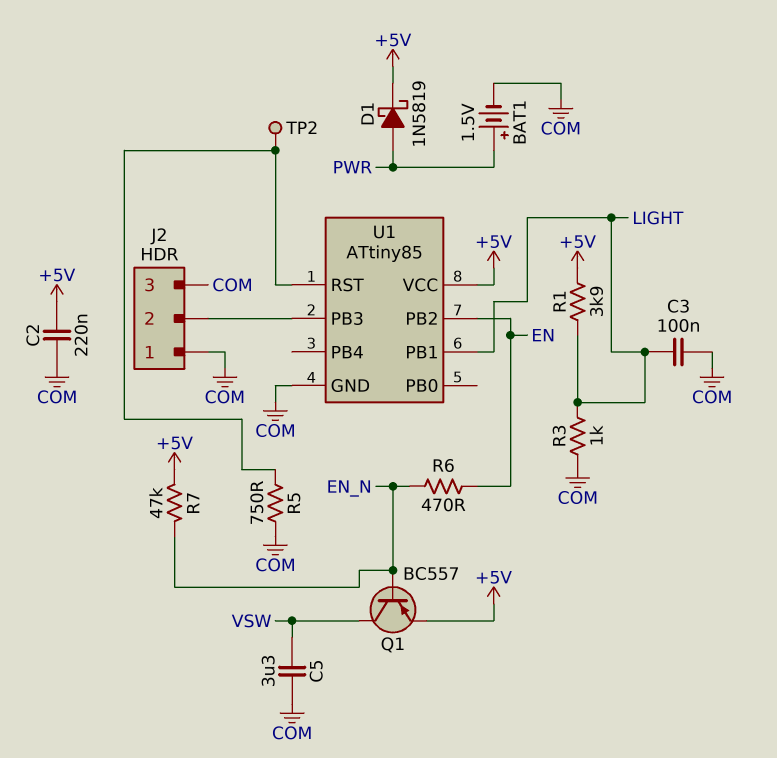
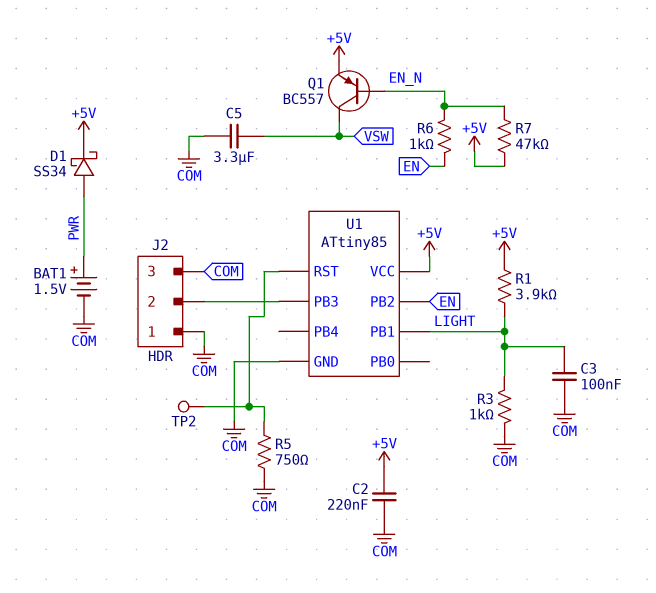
D1: schottky 1N5819 (A PWR, K +5V) -> schottky SS34 (A PWR, K +5V)
R6: 470 (EN, EN_N) -> 1k (EN, EN_N)

